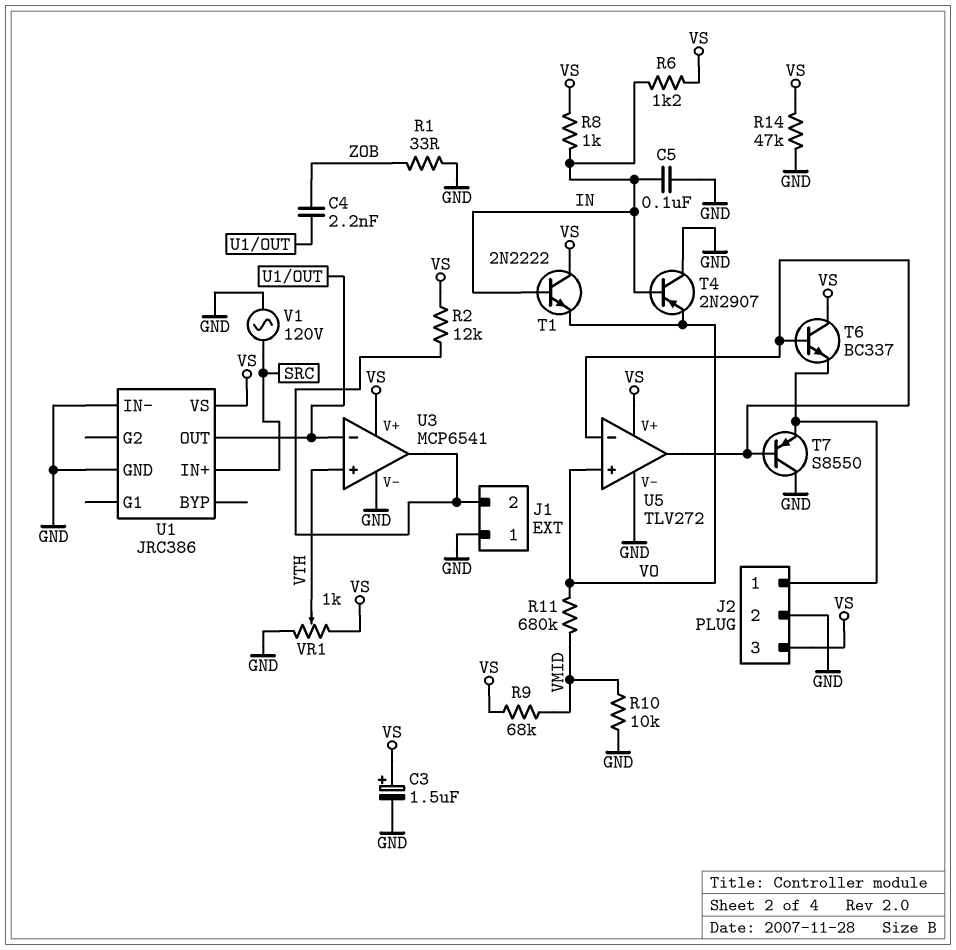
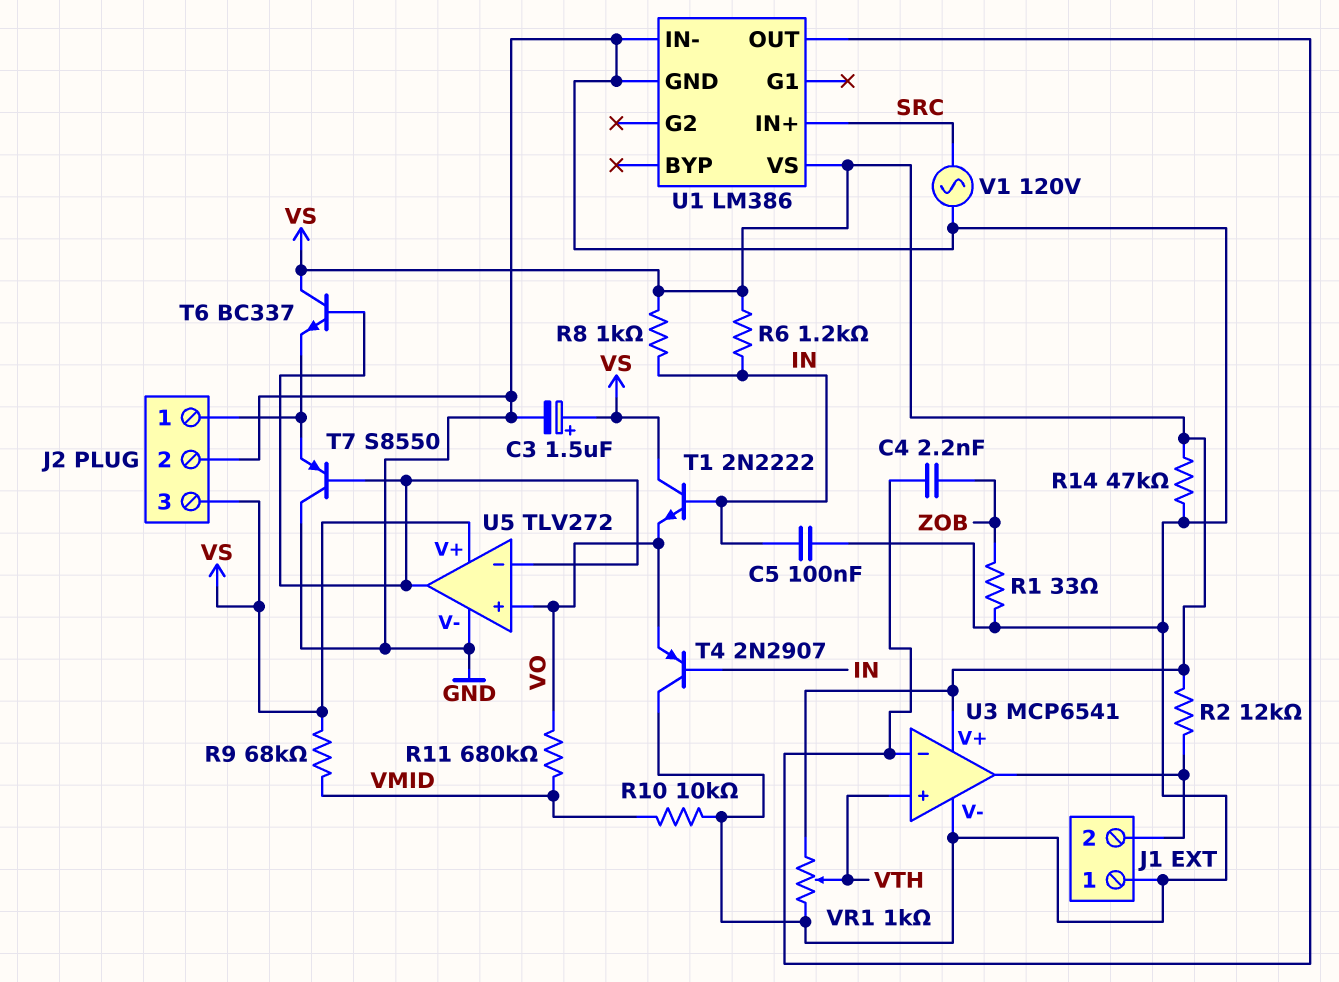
U1: JRC386 -> LM386

